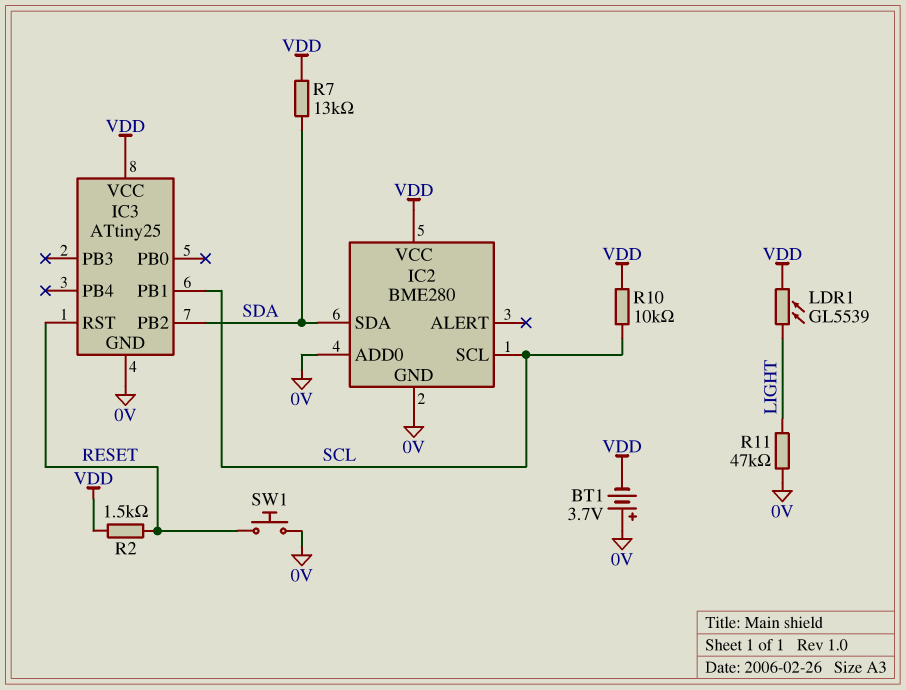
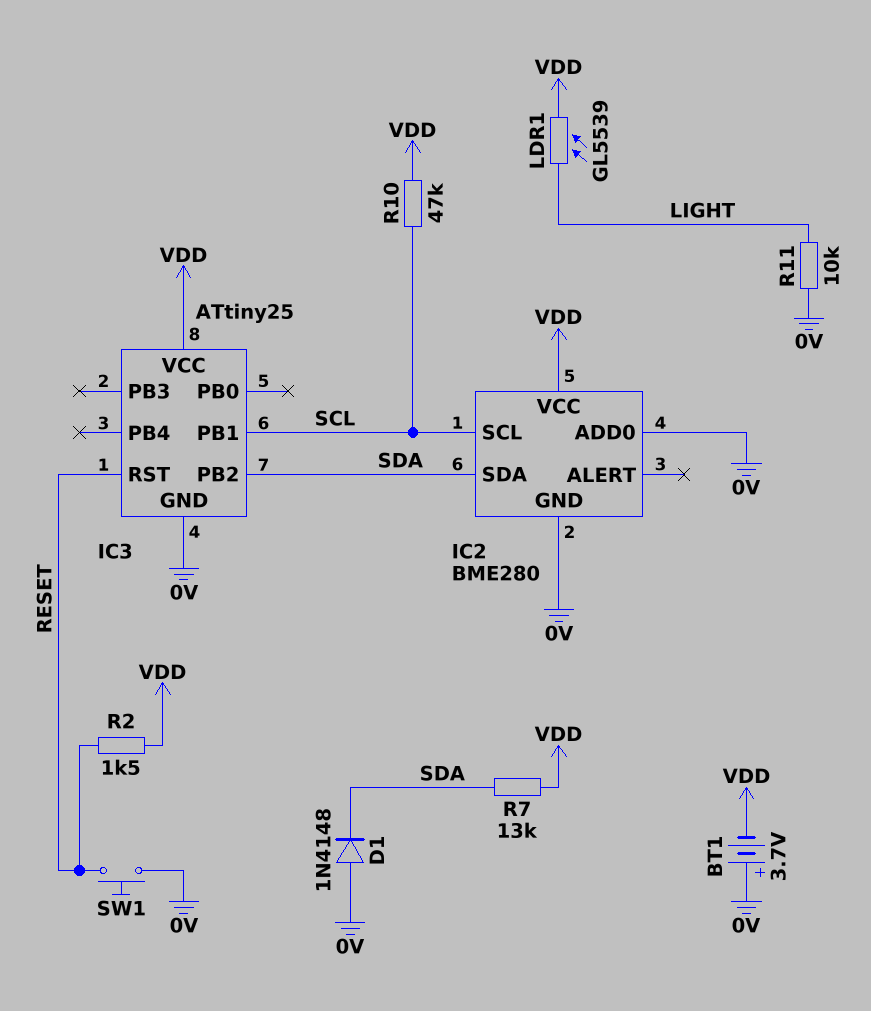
D1: none -> diode 1N4148 (A 0V, K SDA)
R10: 10k (SCL, VDD) -> 47k (SCL, VDD)
R11: 47k (0V, LIGHT) -> 10k (0V, LIGHT)

